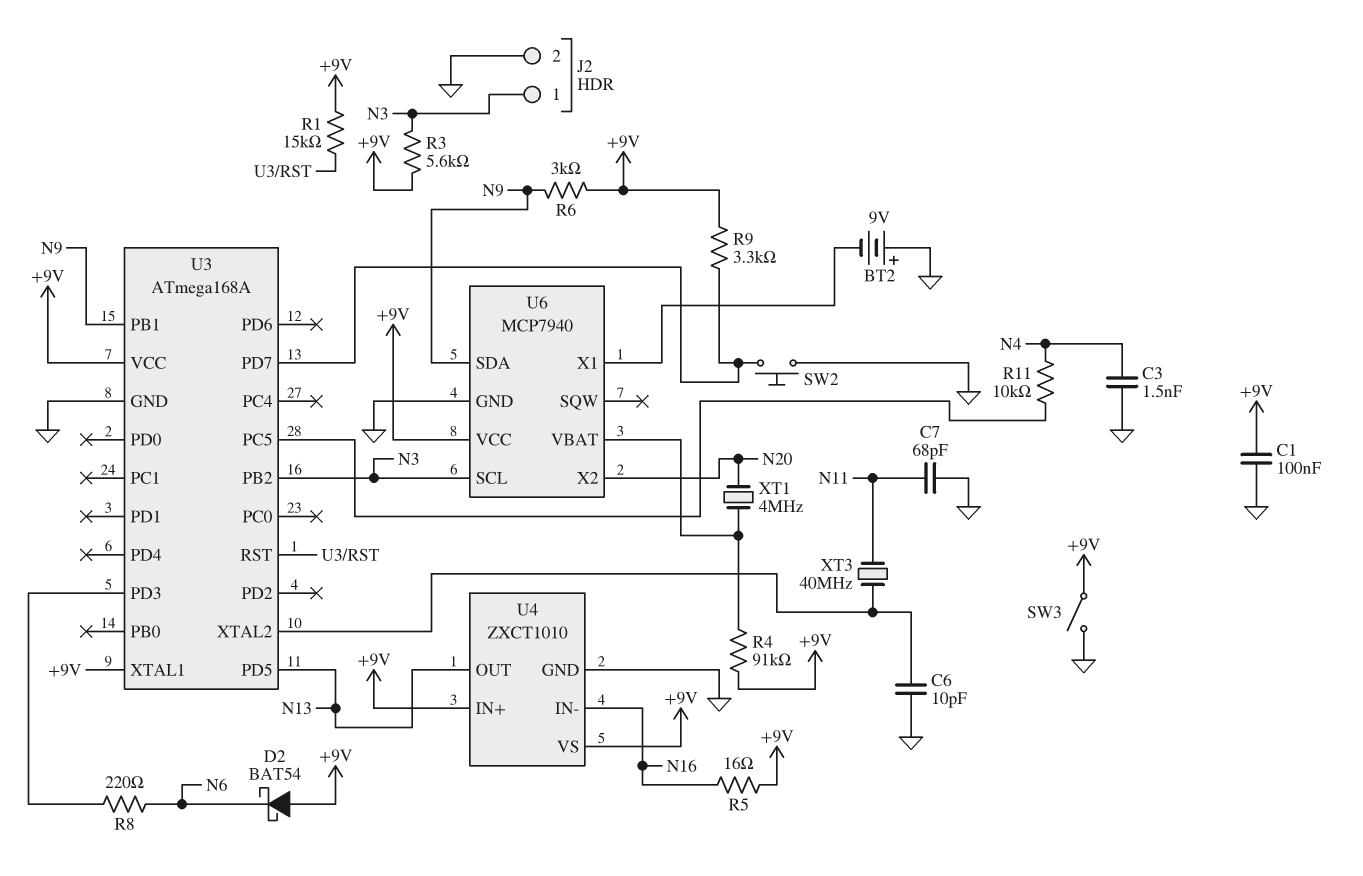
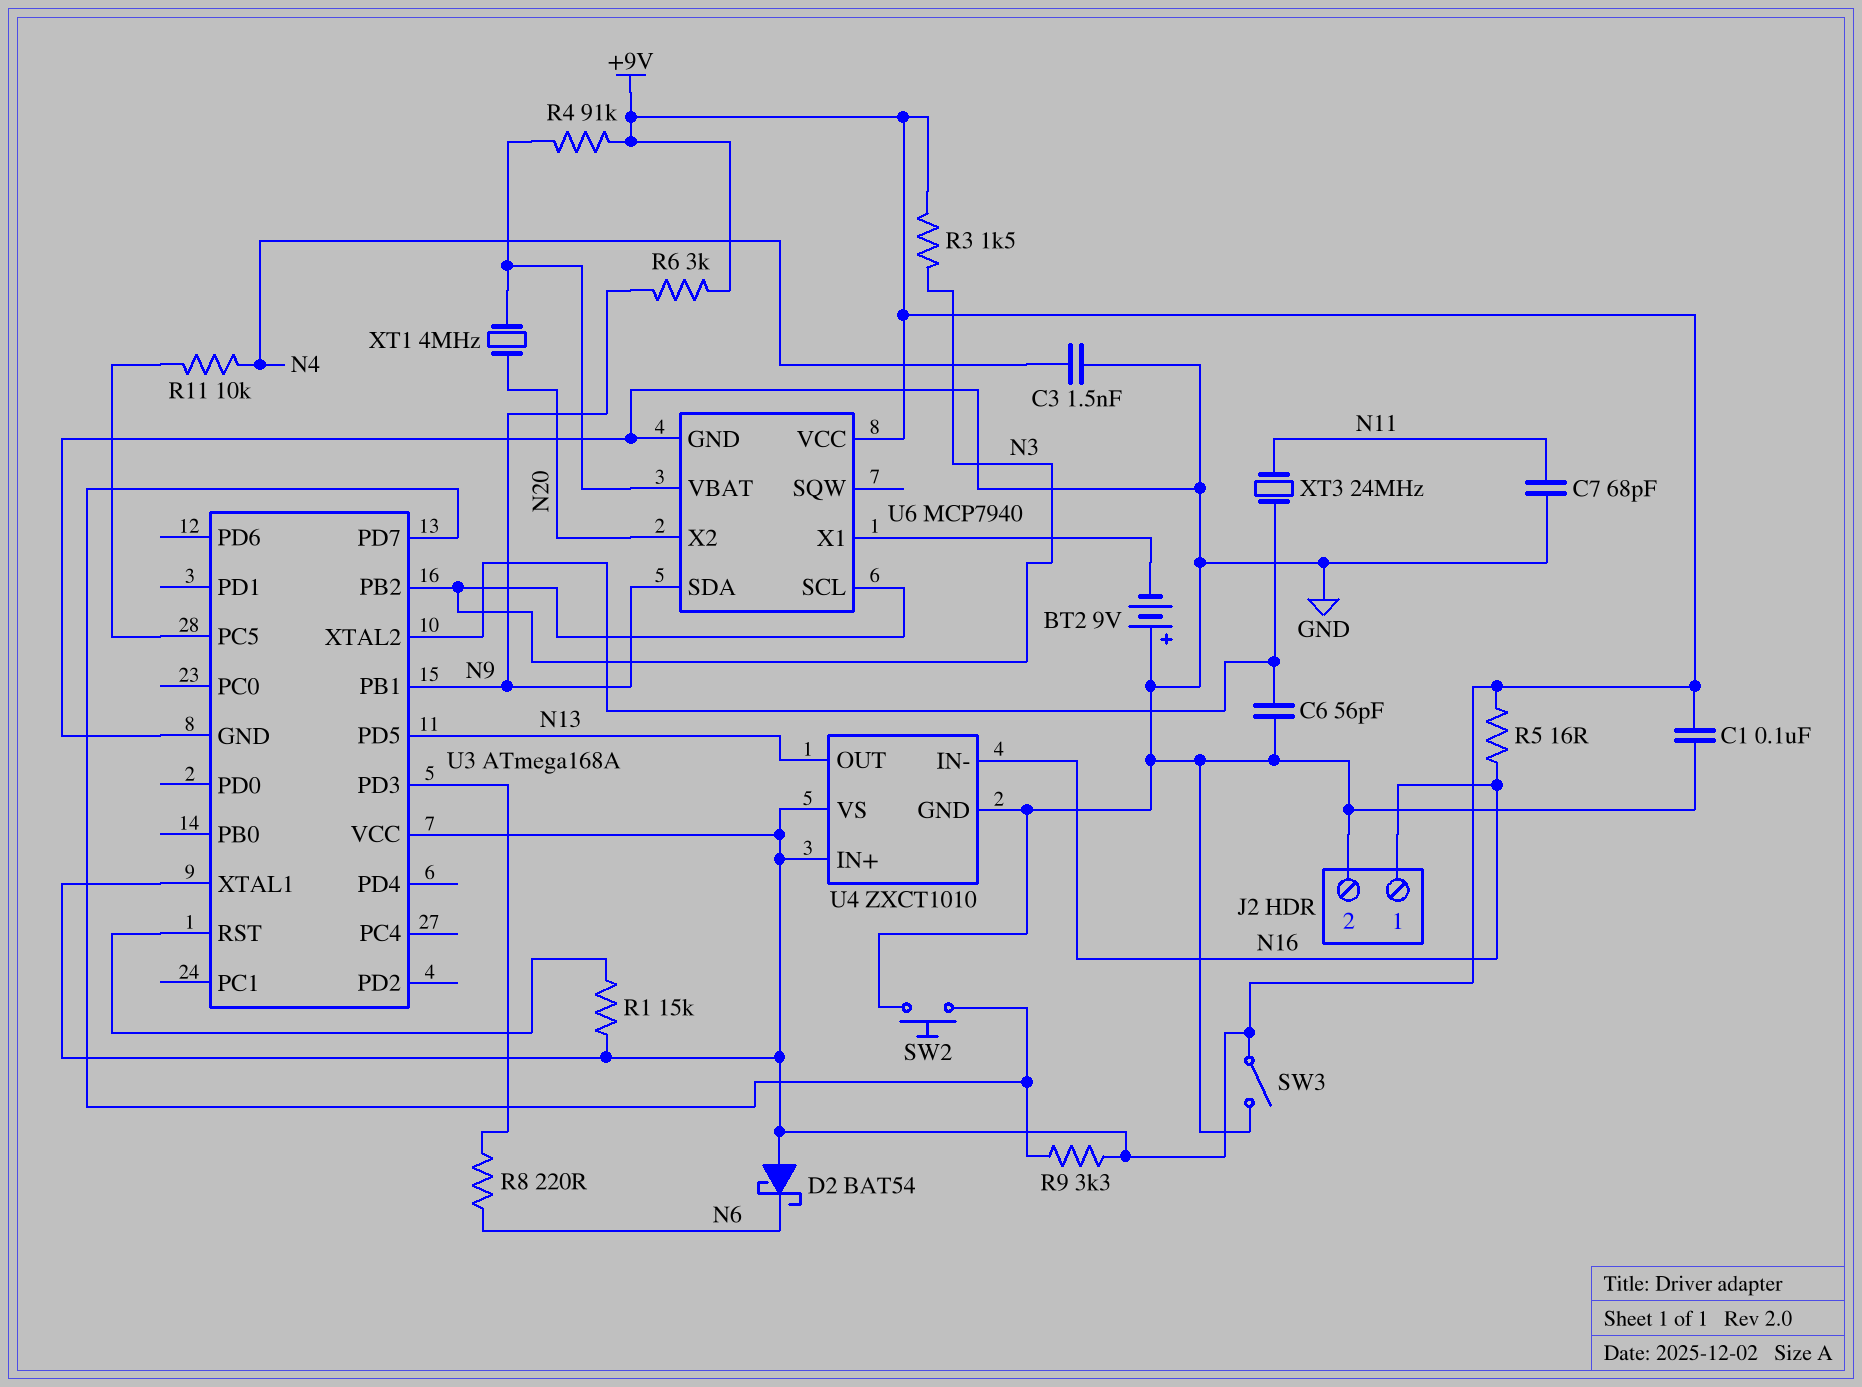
C6: 10pF (GND, U3/XTAL2) -> 56pF (GND, U3/XTAL2)
J2 pin 1: N3 -> N16
R3: 5.6k (+9V, N3) -> 1.5k (+9V, N3)
XT3: 40MHz (N11, U3/XTAL2) -> 24MHz (N11, U3/XTAL2)

